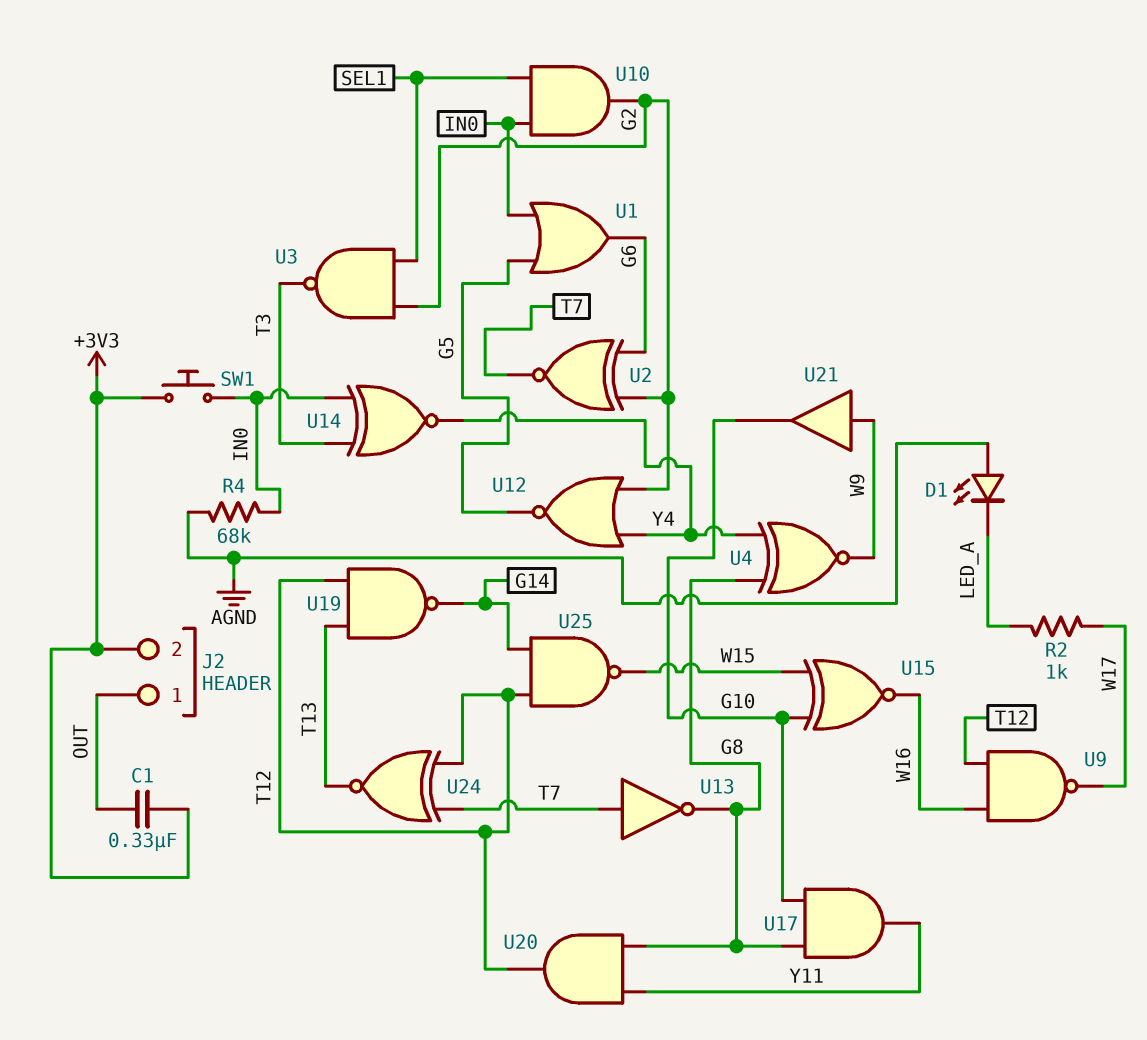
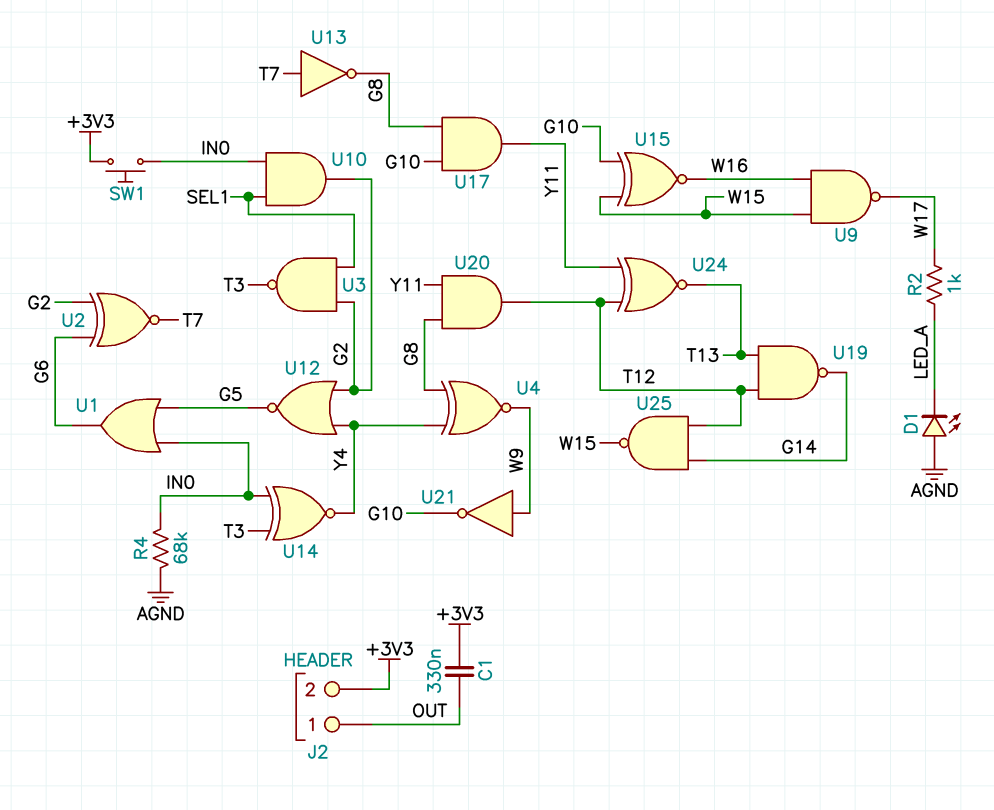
U9: NAND (in T12, in W16, out W17) -> NAND (in W15, in W16, out W17)
U21: buffer (in W9, out G10) -> NOT (in W9, out G10)
U24: XNOR (in T7, in T12, out T13) -> XNOR (in T12, in Y11, out T13)

